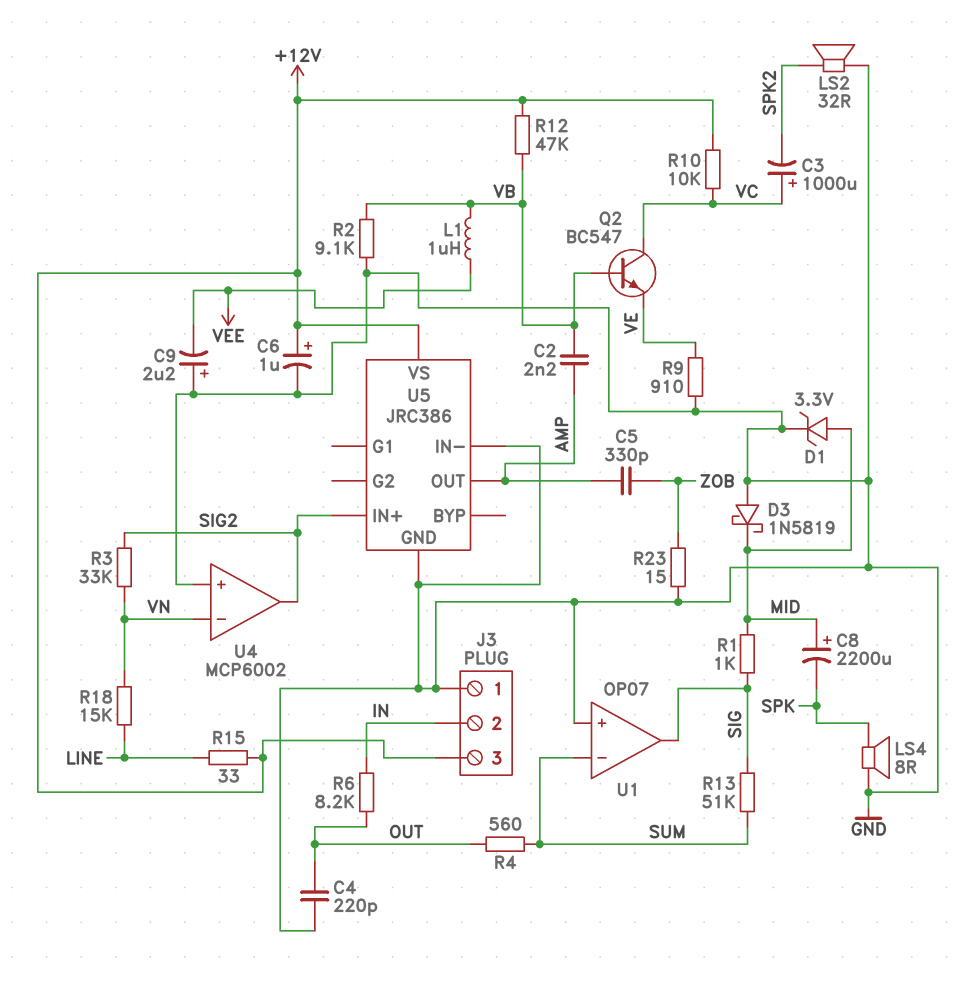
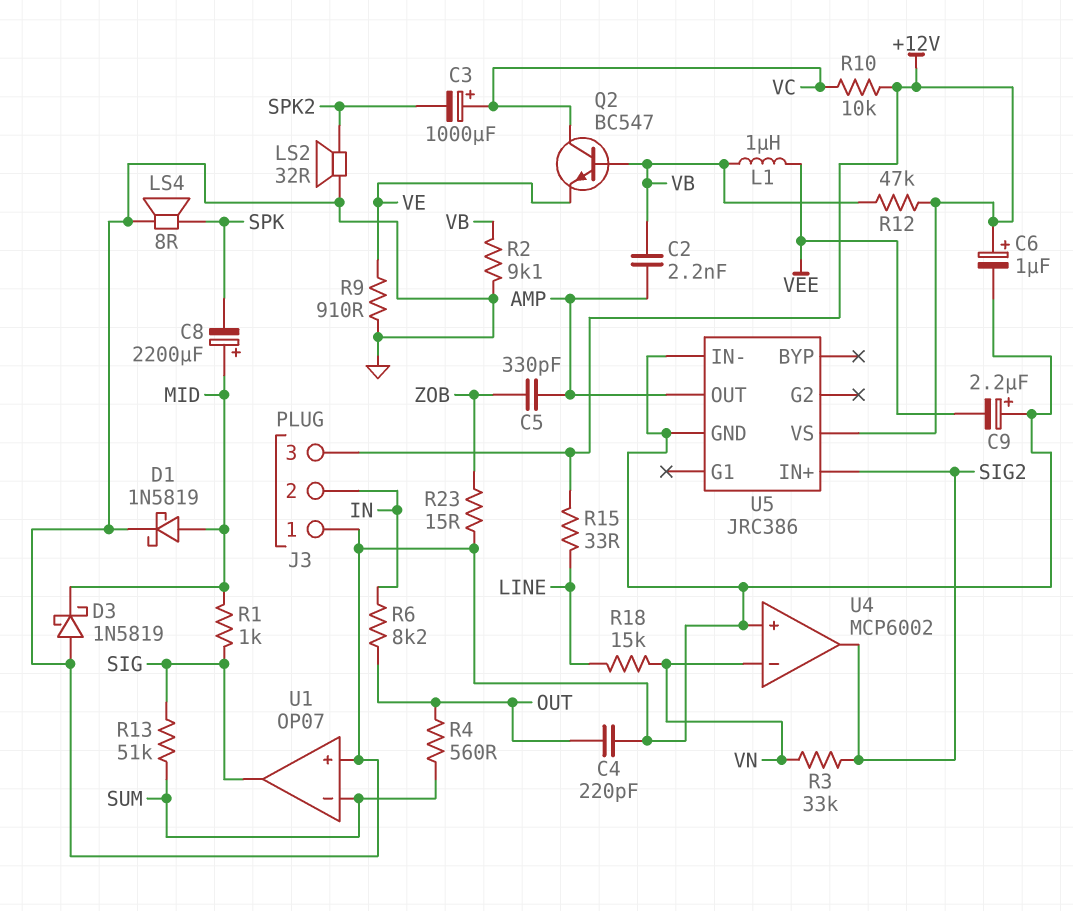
D1: zener 3.3V (A MID, K GND) -> schottky 1N5819 (A MID, K GND)

